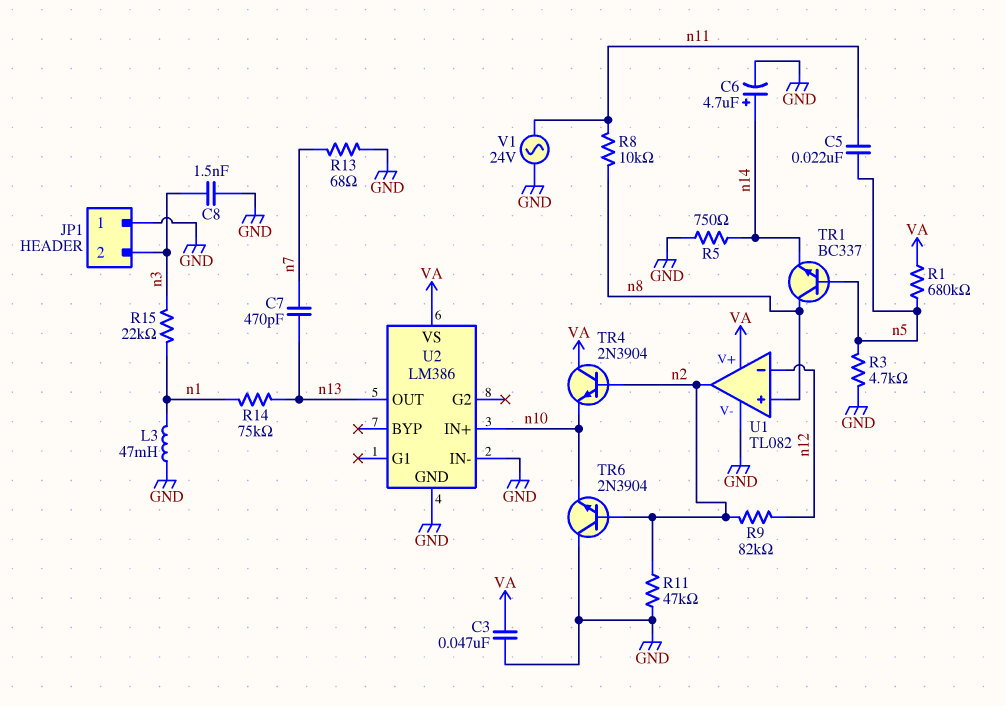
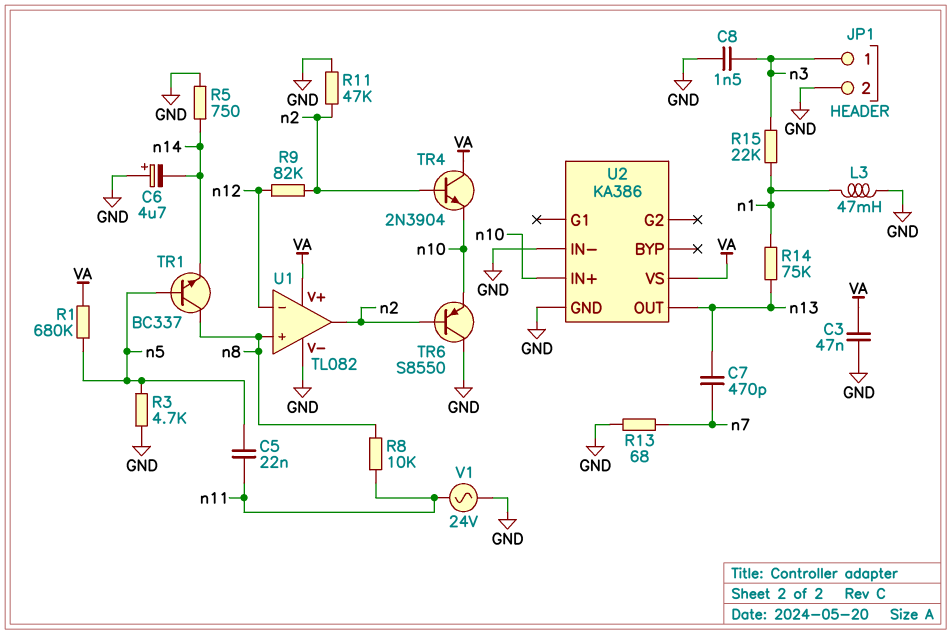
C6: 4.7uF (plus n14, minus GND) -> 4.7uF (plus GND, minus n14)
JP1 pin 1: GND -> n3
JP1 pin 2: n3 -> GND
TR6: NPN 2N3904 (B n2, C GND, E n10) -> PNP S8550 (B n2, C GND, E n10)
U2: LM386 -> KA386

